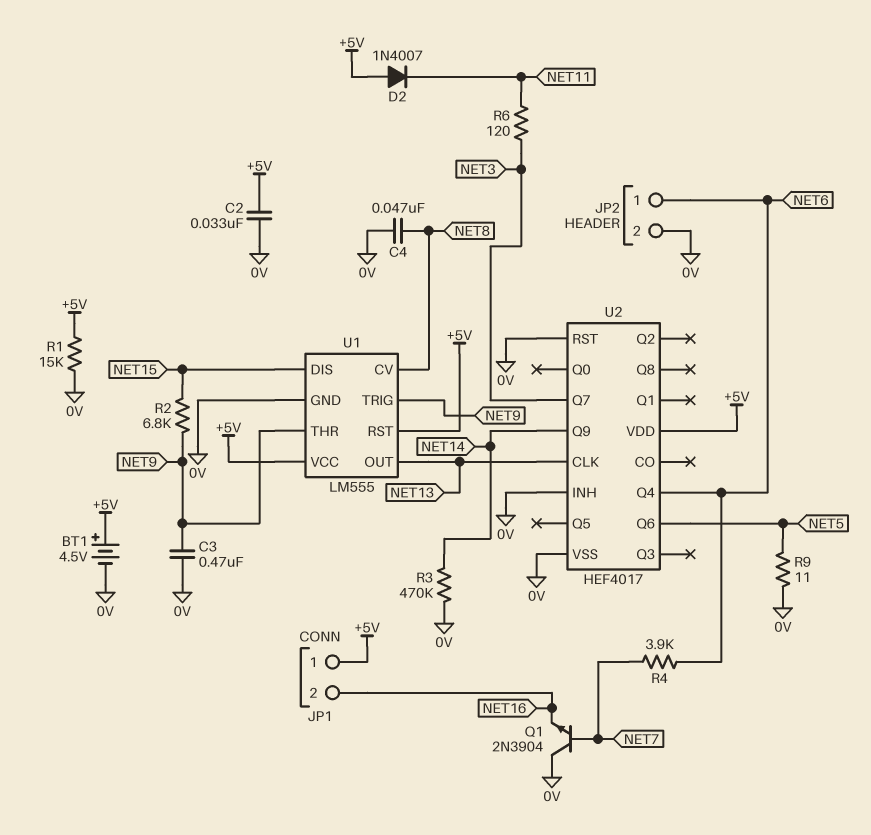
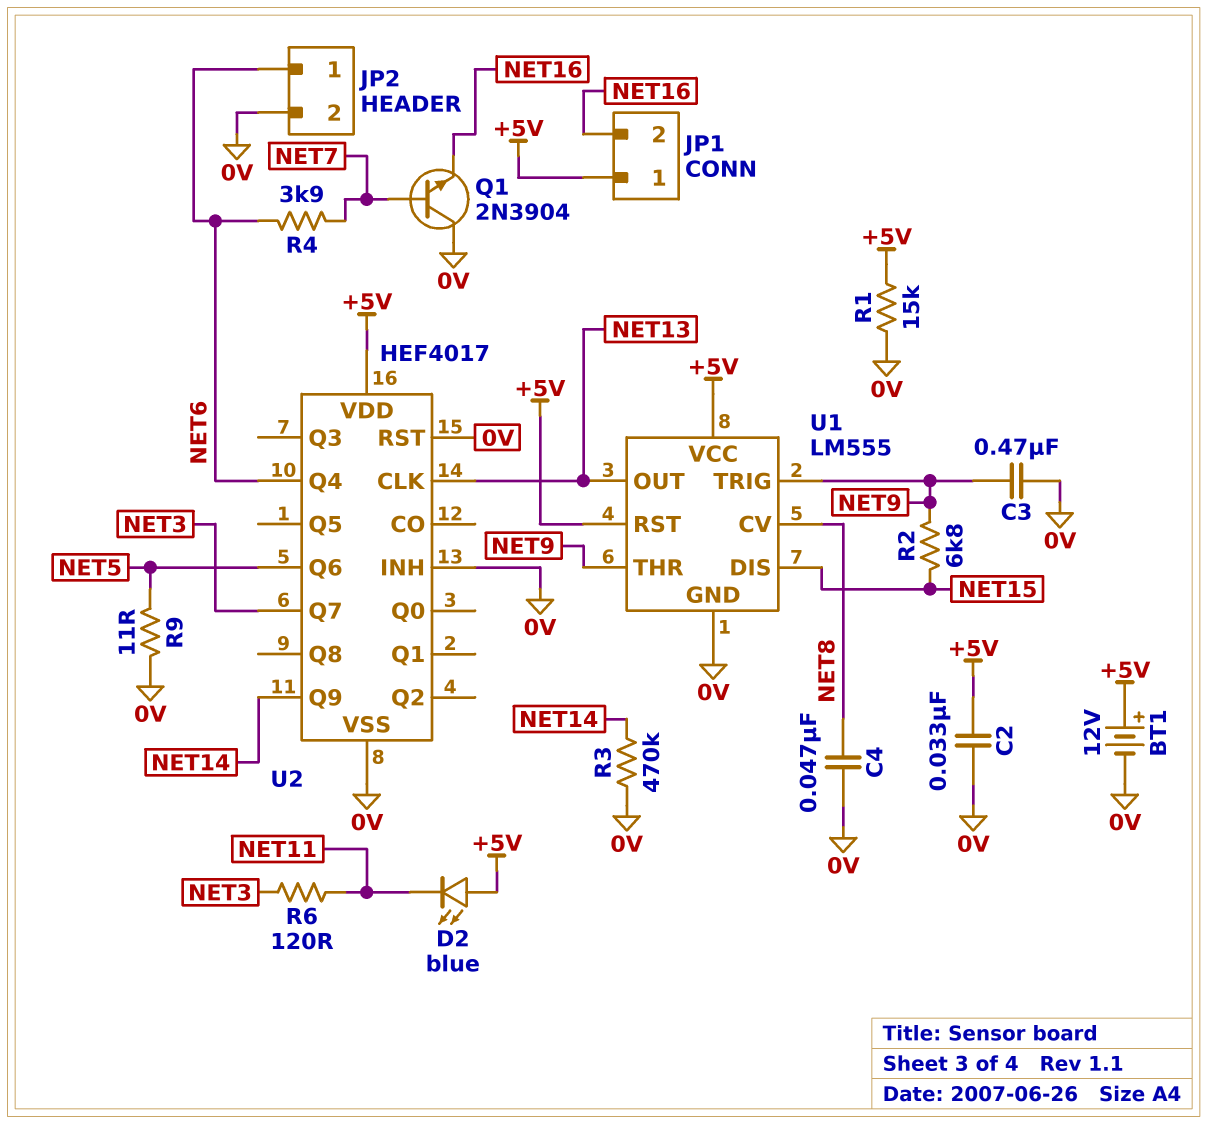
BT1: 4.5V (plus +5V, minus 0V) -> 12V (plus +5V, minus 0V)
D2: diode 1N4007 (A +5V, K NET11) -> LED blue (A +5V, K NET11)

